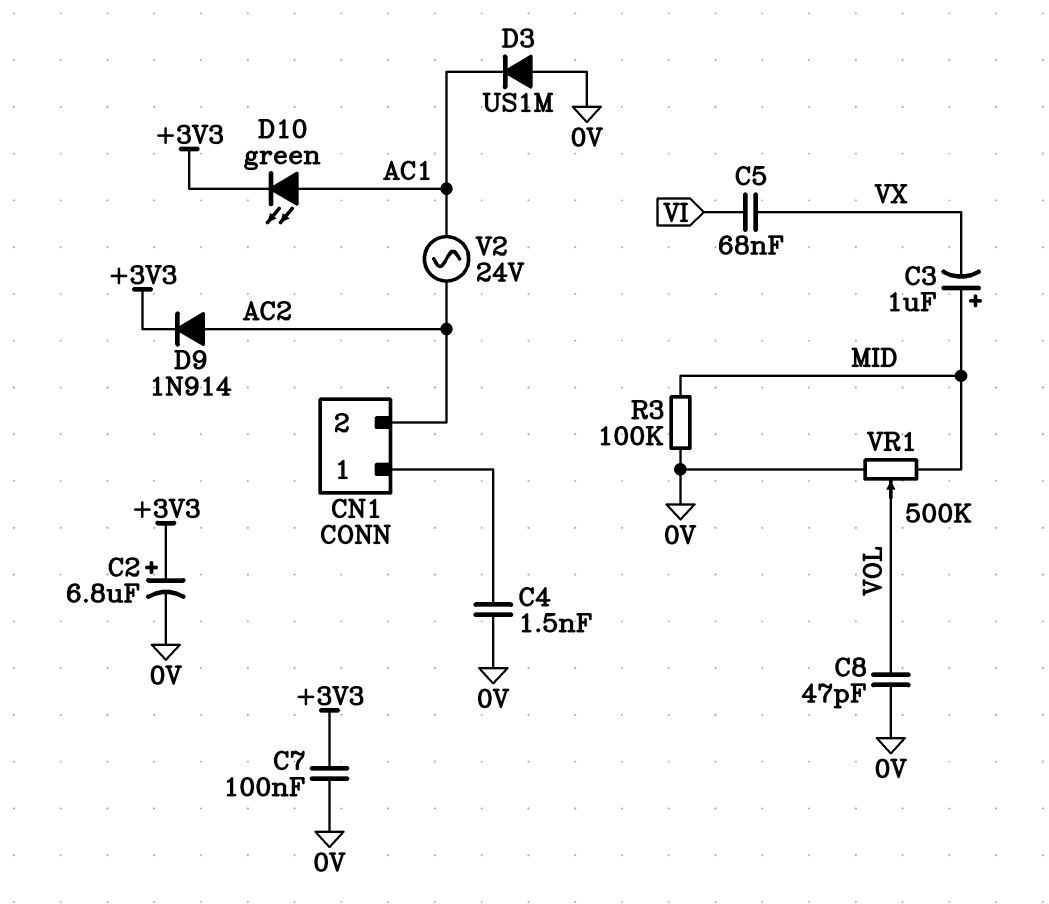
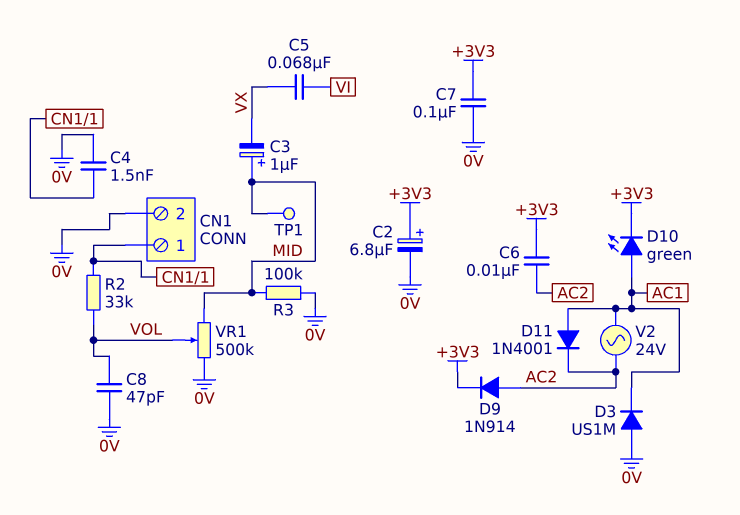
C6: none -> 10nF (+3V3, AC2)
CN1 pin 2: AC2 -> 0V
D11: none -> diode 1N4001 (A AC1, K AC2)
R2: none -> 33k (CN1/1, VOL)
TP1: none -> test point (MID)

